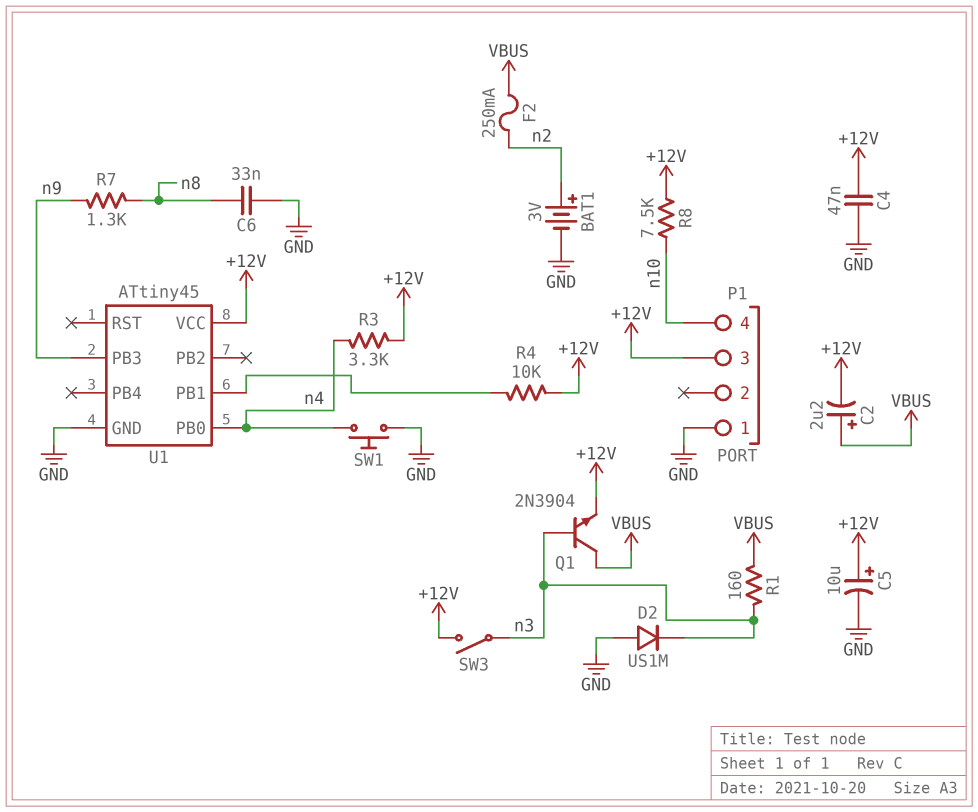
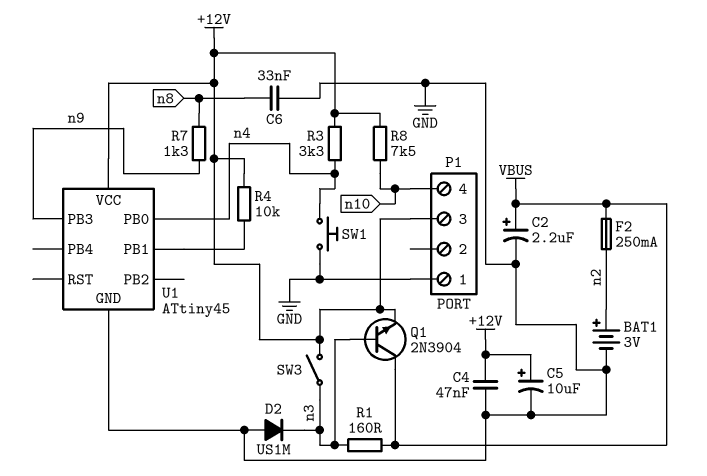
C2: 2.2uF (plus VBUS, minus +12V) -> 2.2uF (plus VBUS, minus GND)

